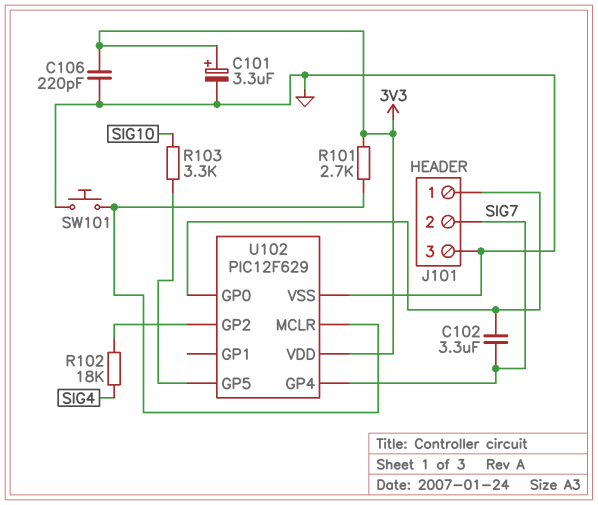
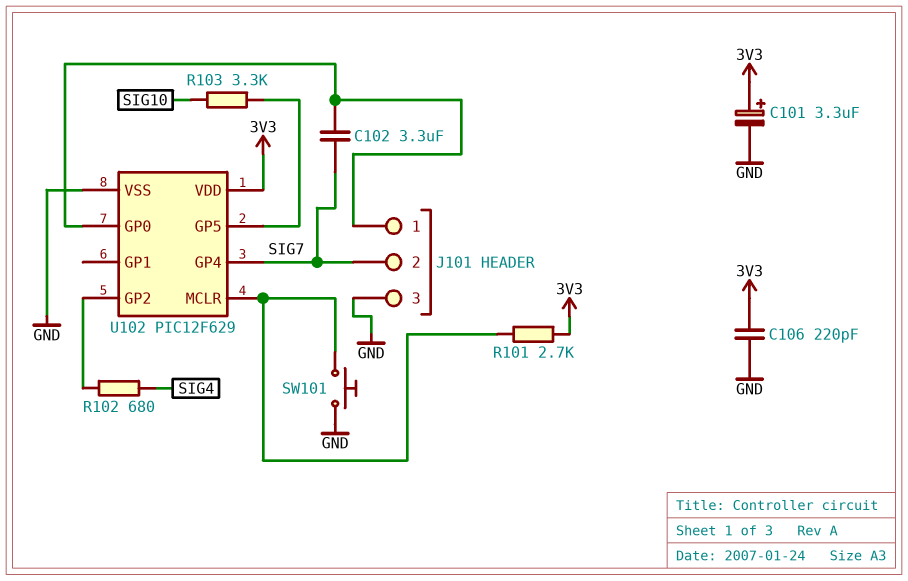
R102: 18k (SIG4, U102/GP2) -> 680 (SIG4, U102/GP2)

